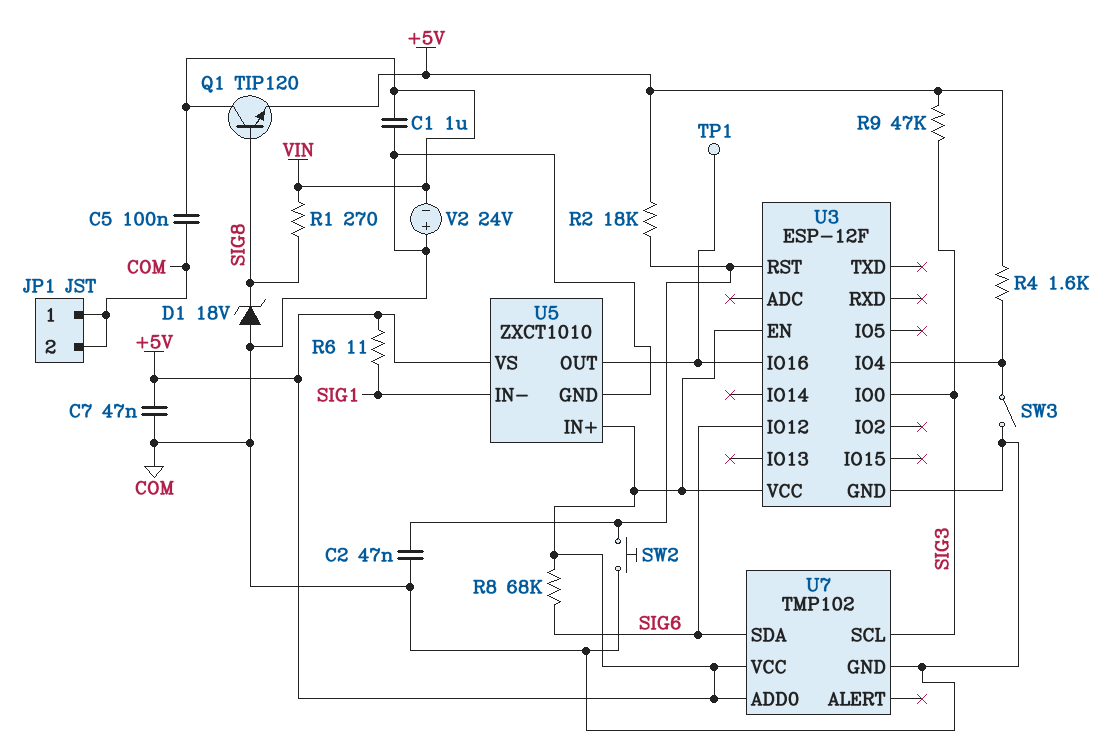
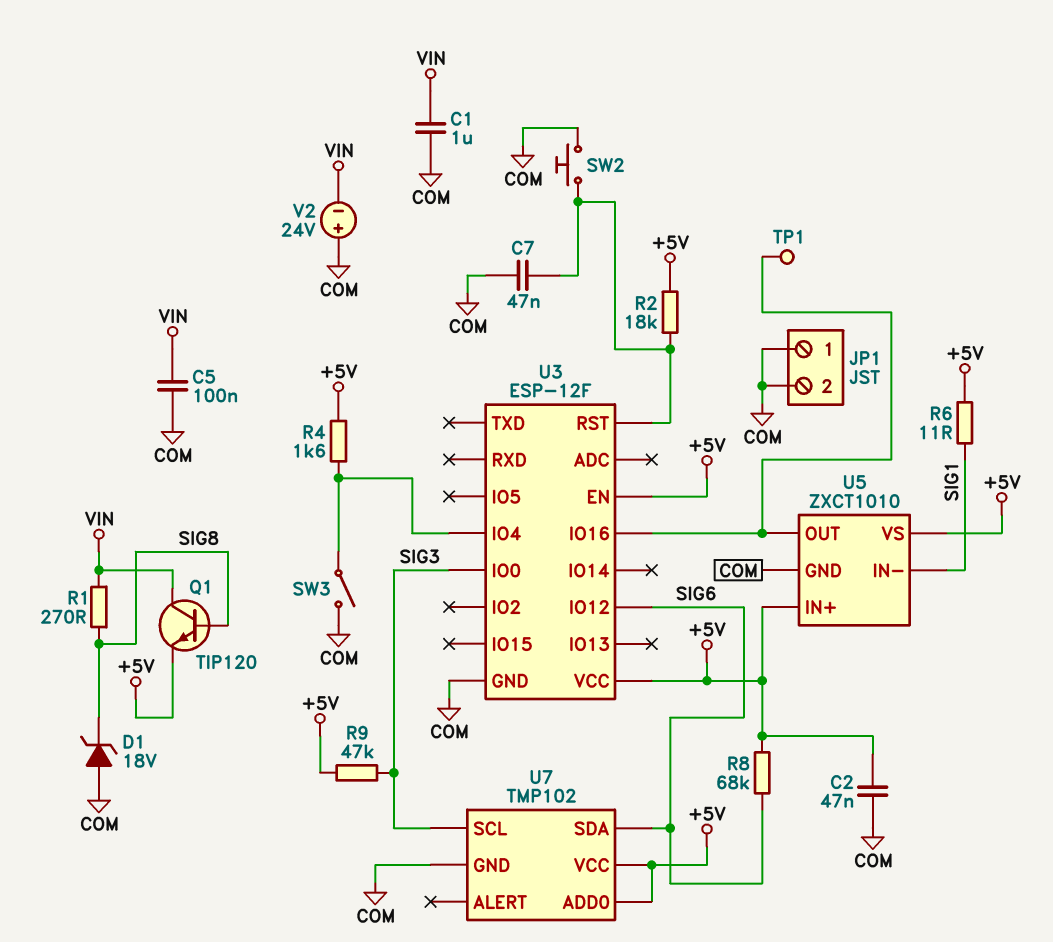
C2: 47nF (COM, U3/RST) -> 47nF (+5V, COM)
C7: 47nF (+5V, COM) -> 47nF (COM, U3/RST)

